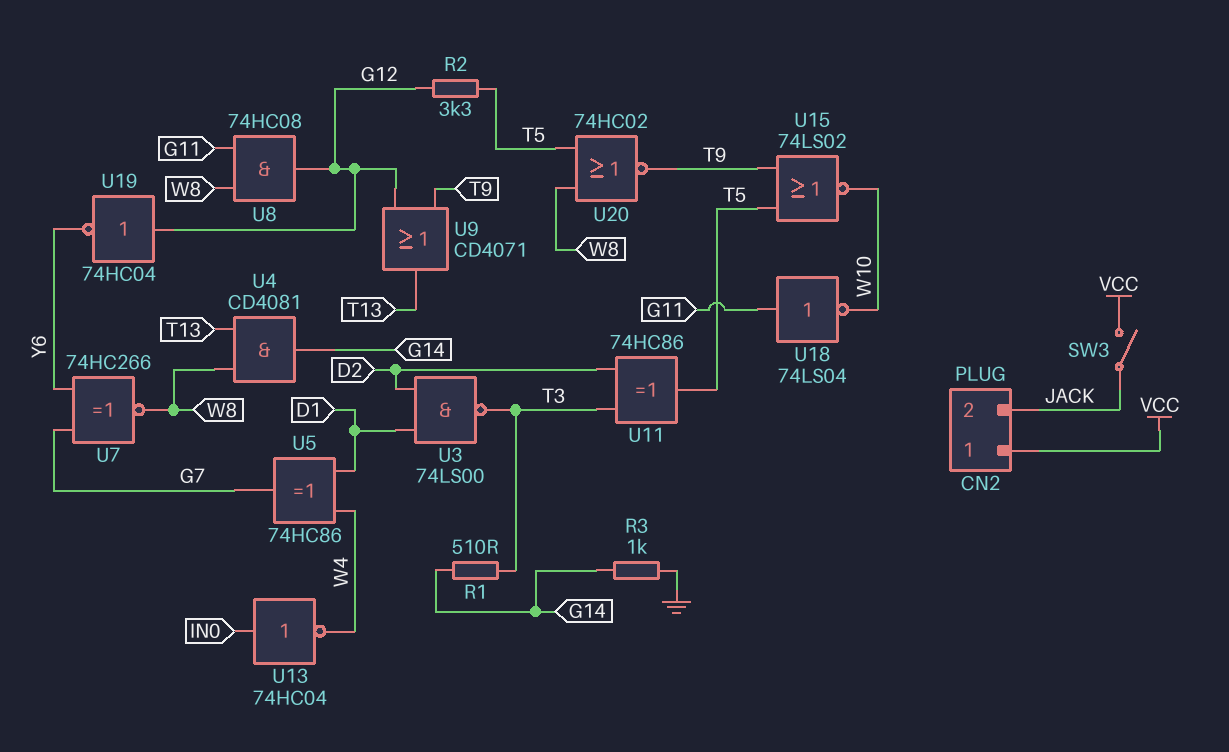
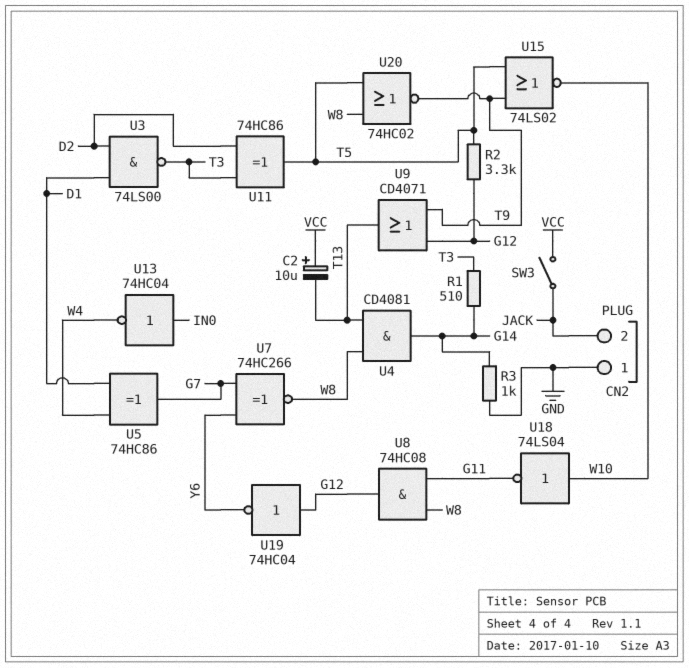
C2: none -> 10uF (plus VCC, minus T13)
CN2 pin 1: VCC -> GND
U18: NOT 74LS04 (in G11, out W10) -> NOT 74LS04 (in W10, out G11)

